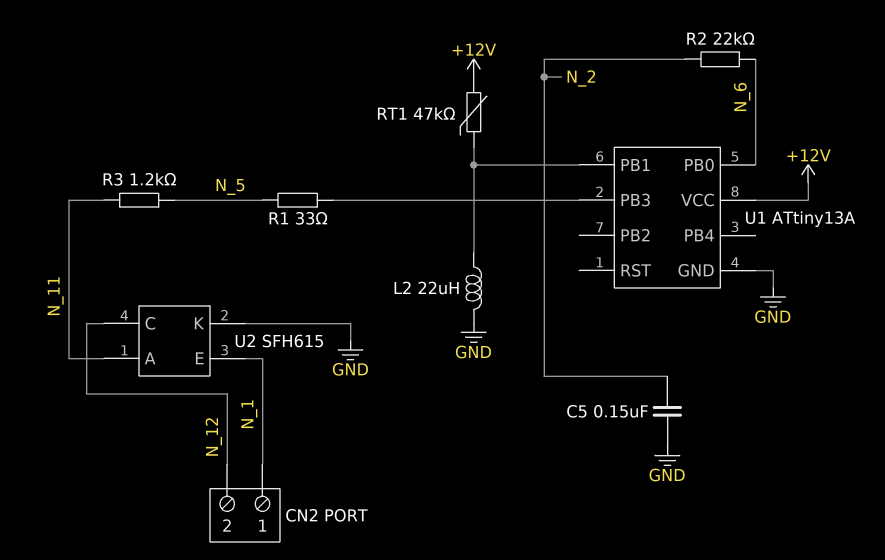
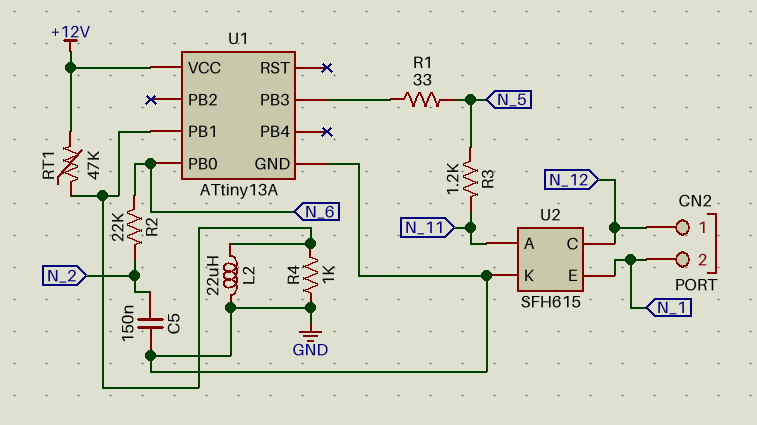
CN2 pin 1: N_1 -> N_12
CN2 pin 2: N_12 -> N_1
R4: none -> 1k (GND, U1/PB1)

